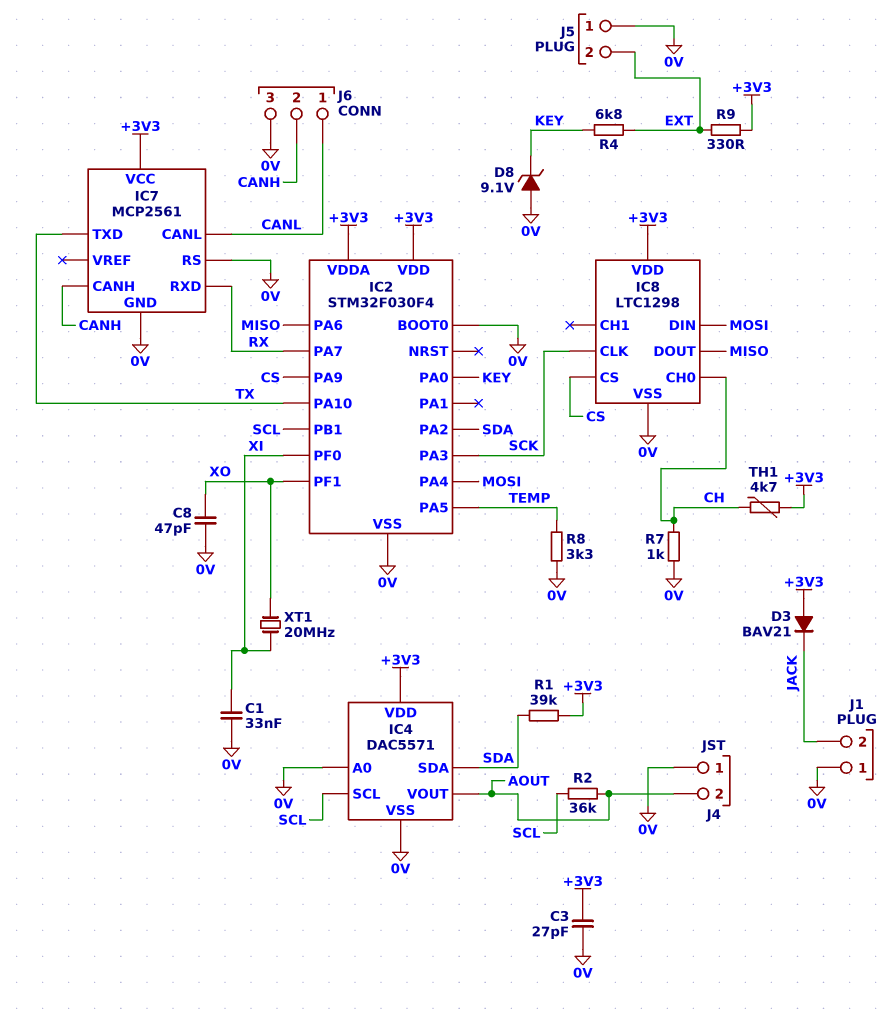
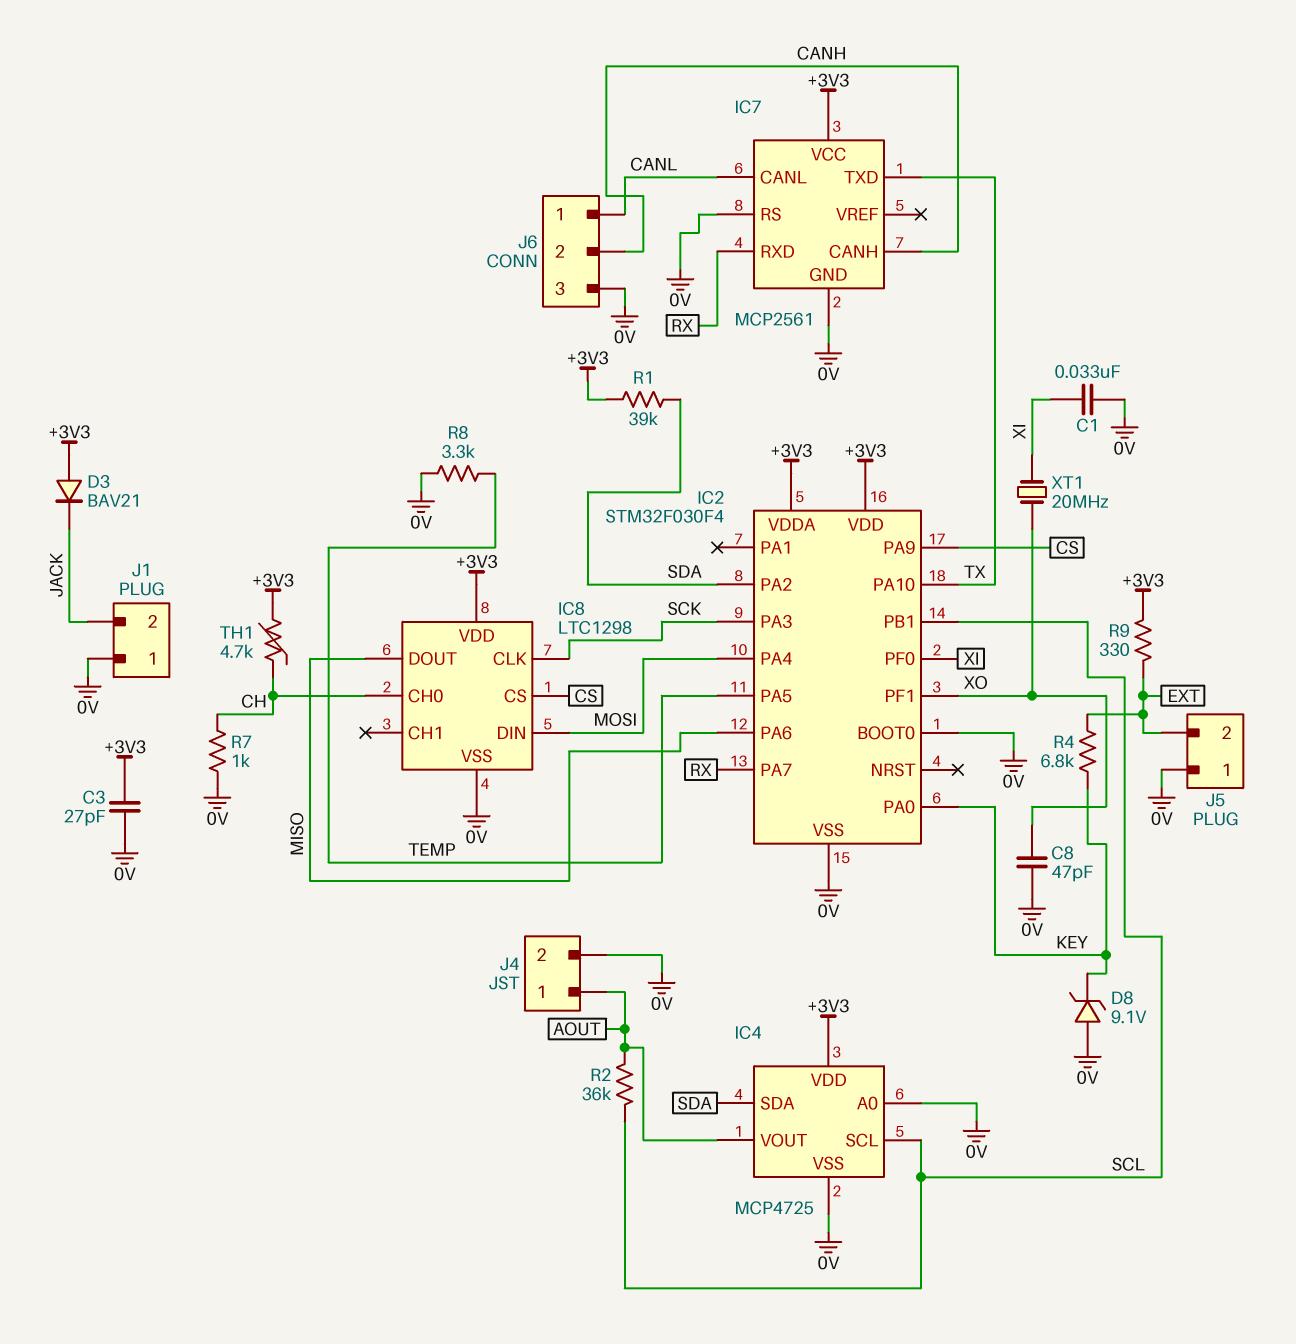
IC4: DAC5571 -> MCP4725
J4 pin 1: 0V -> AOUT
J4 pin 2: AOUT -> 0V

